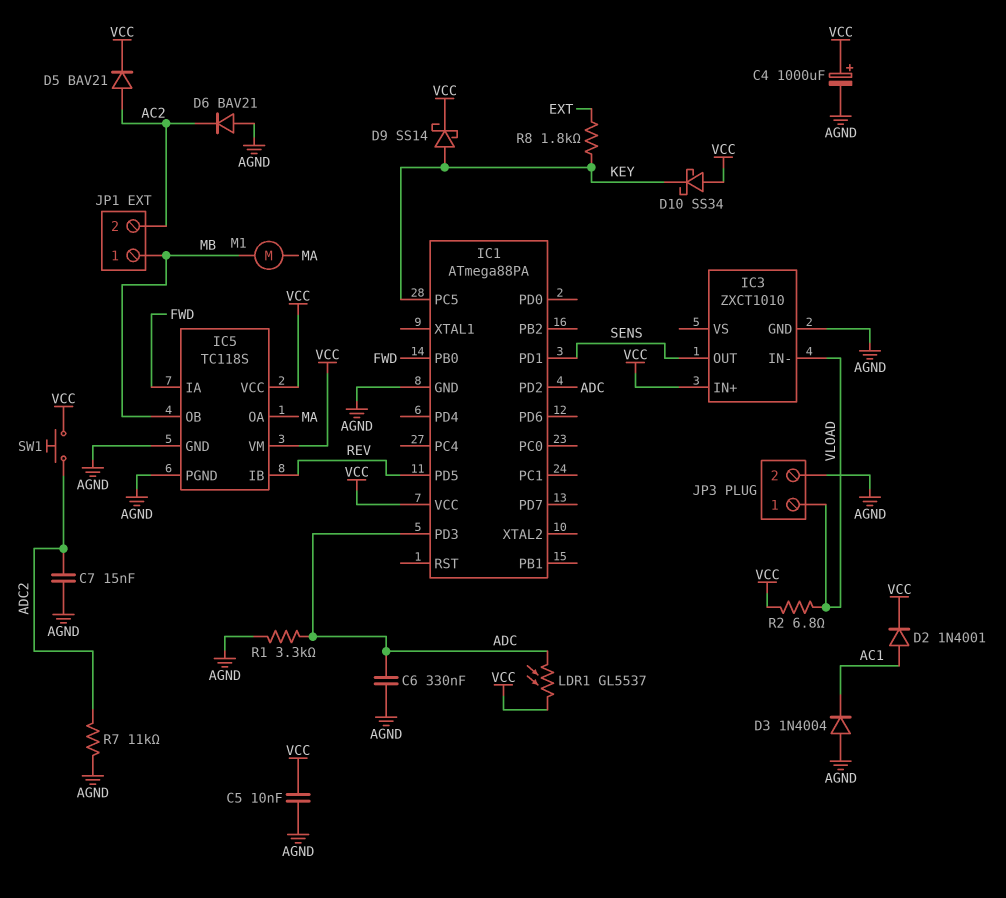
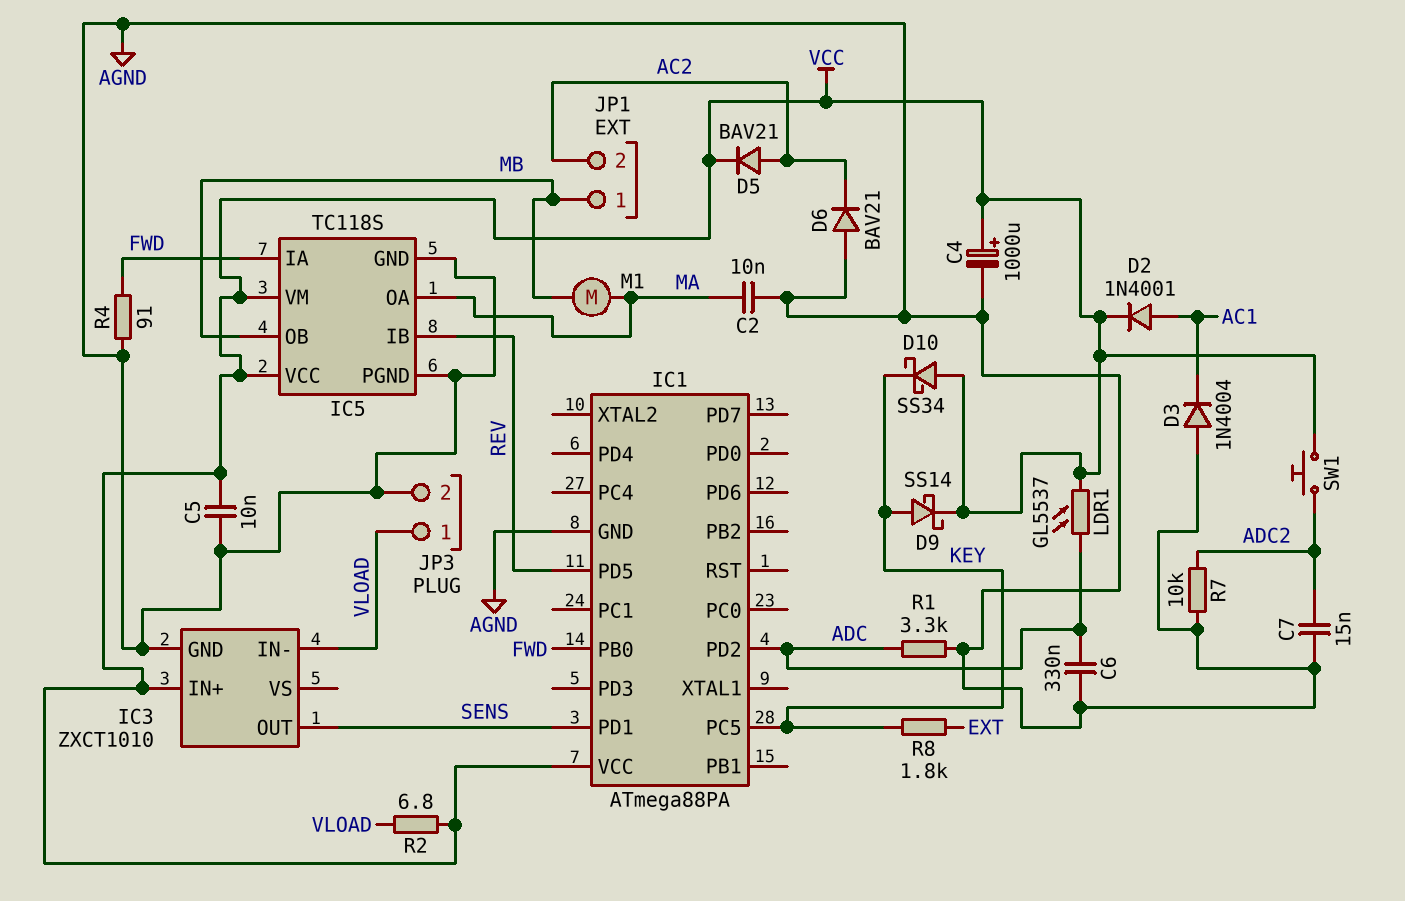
C2: none -> 10nF (AGND, MA)
IC1 pin PD3: ADC -> none
R4: none -> 91 (AGND, FWD)
R7: 11k (ADC2, AGND) -> 10k (ADC2, AGND)

